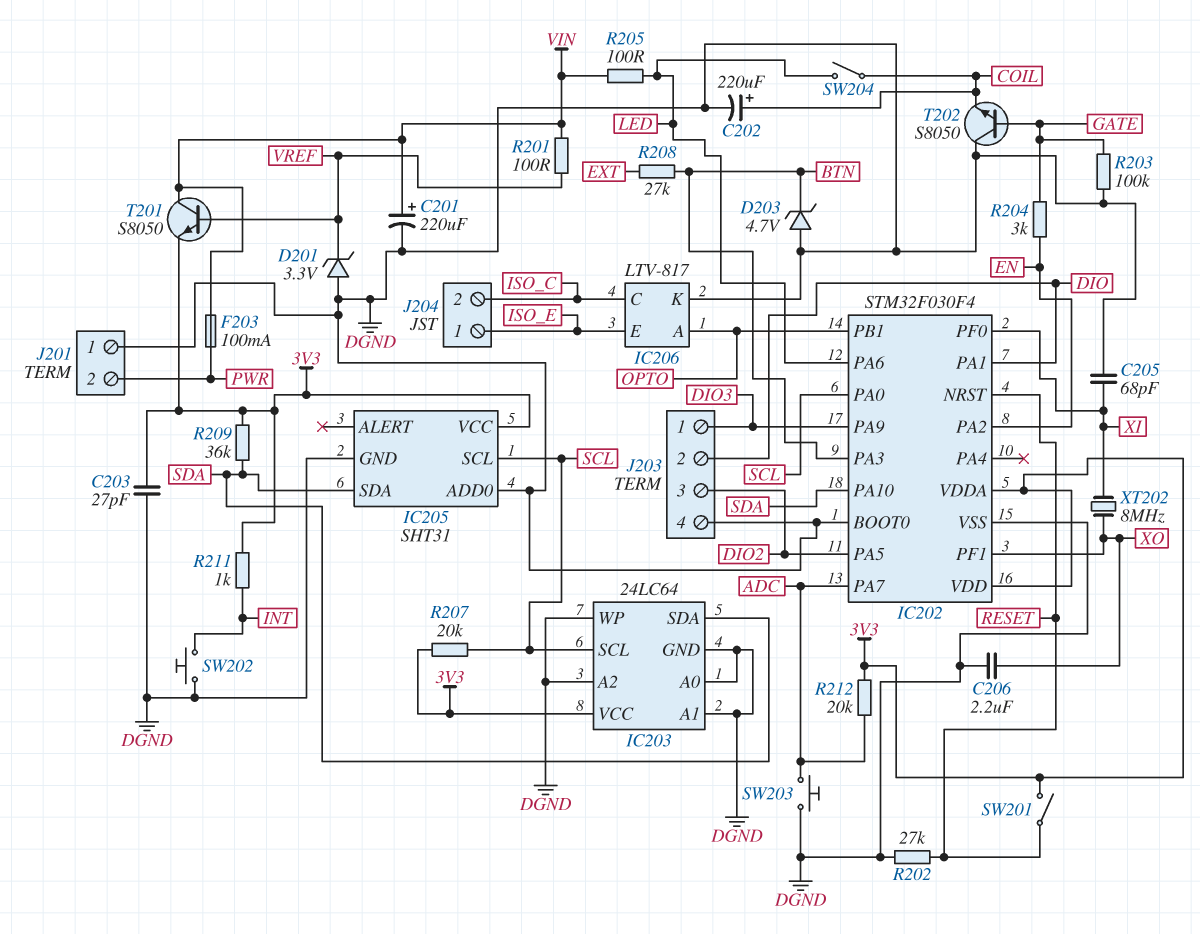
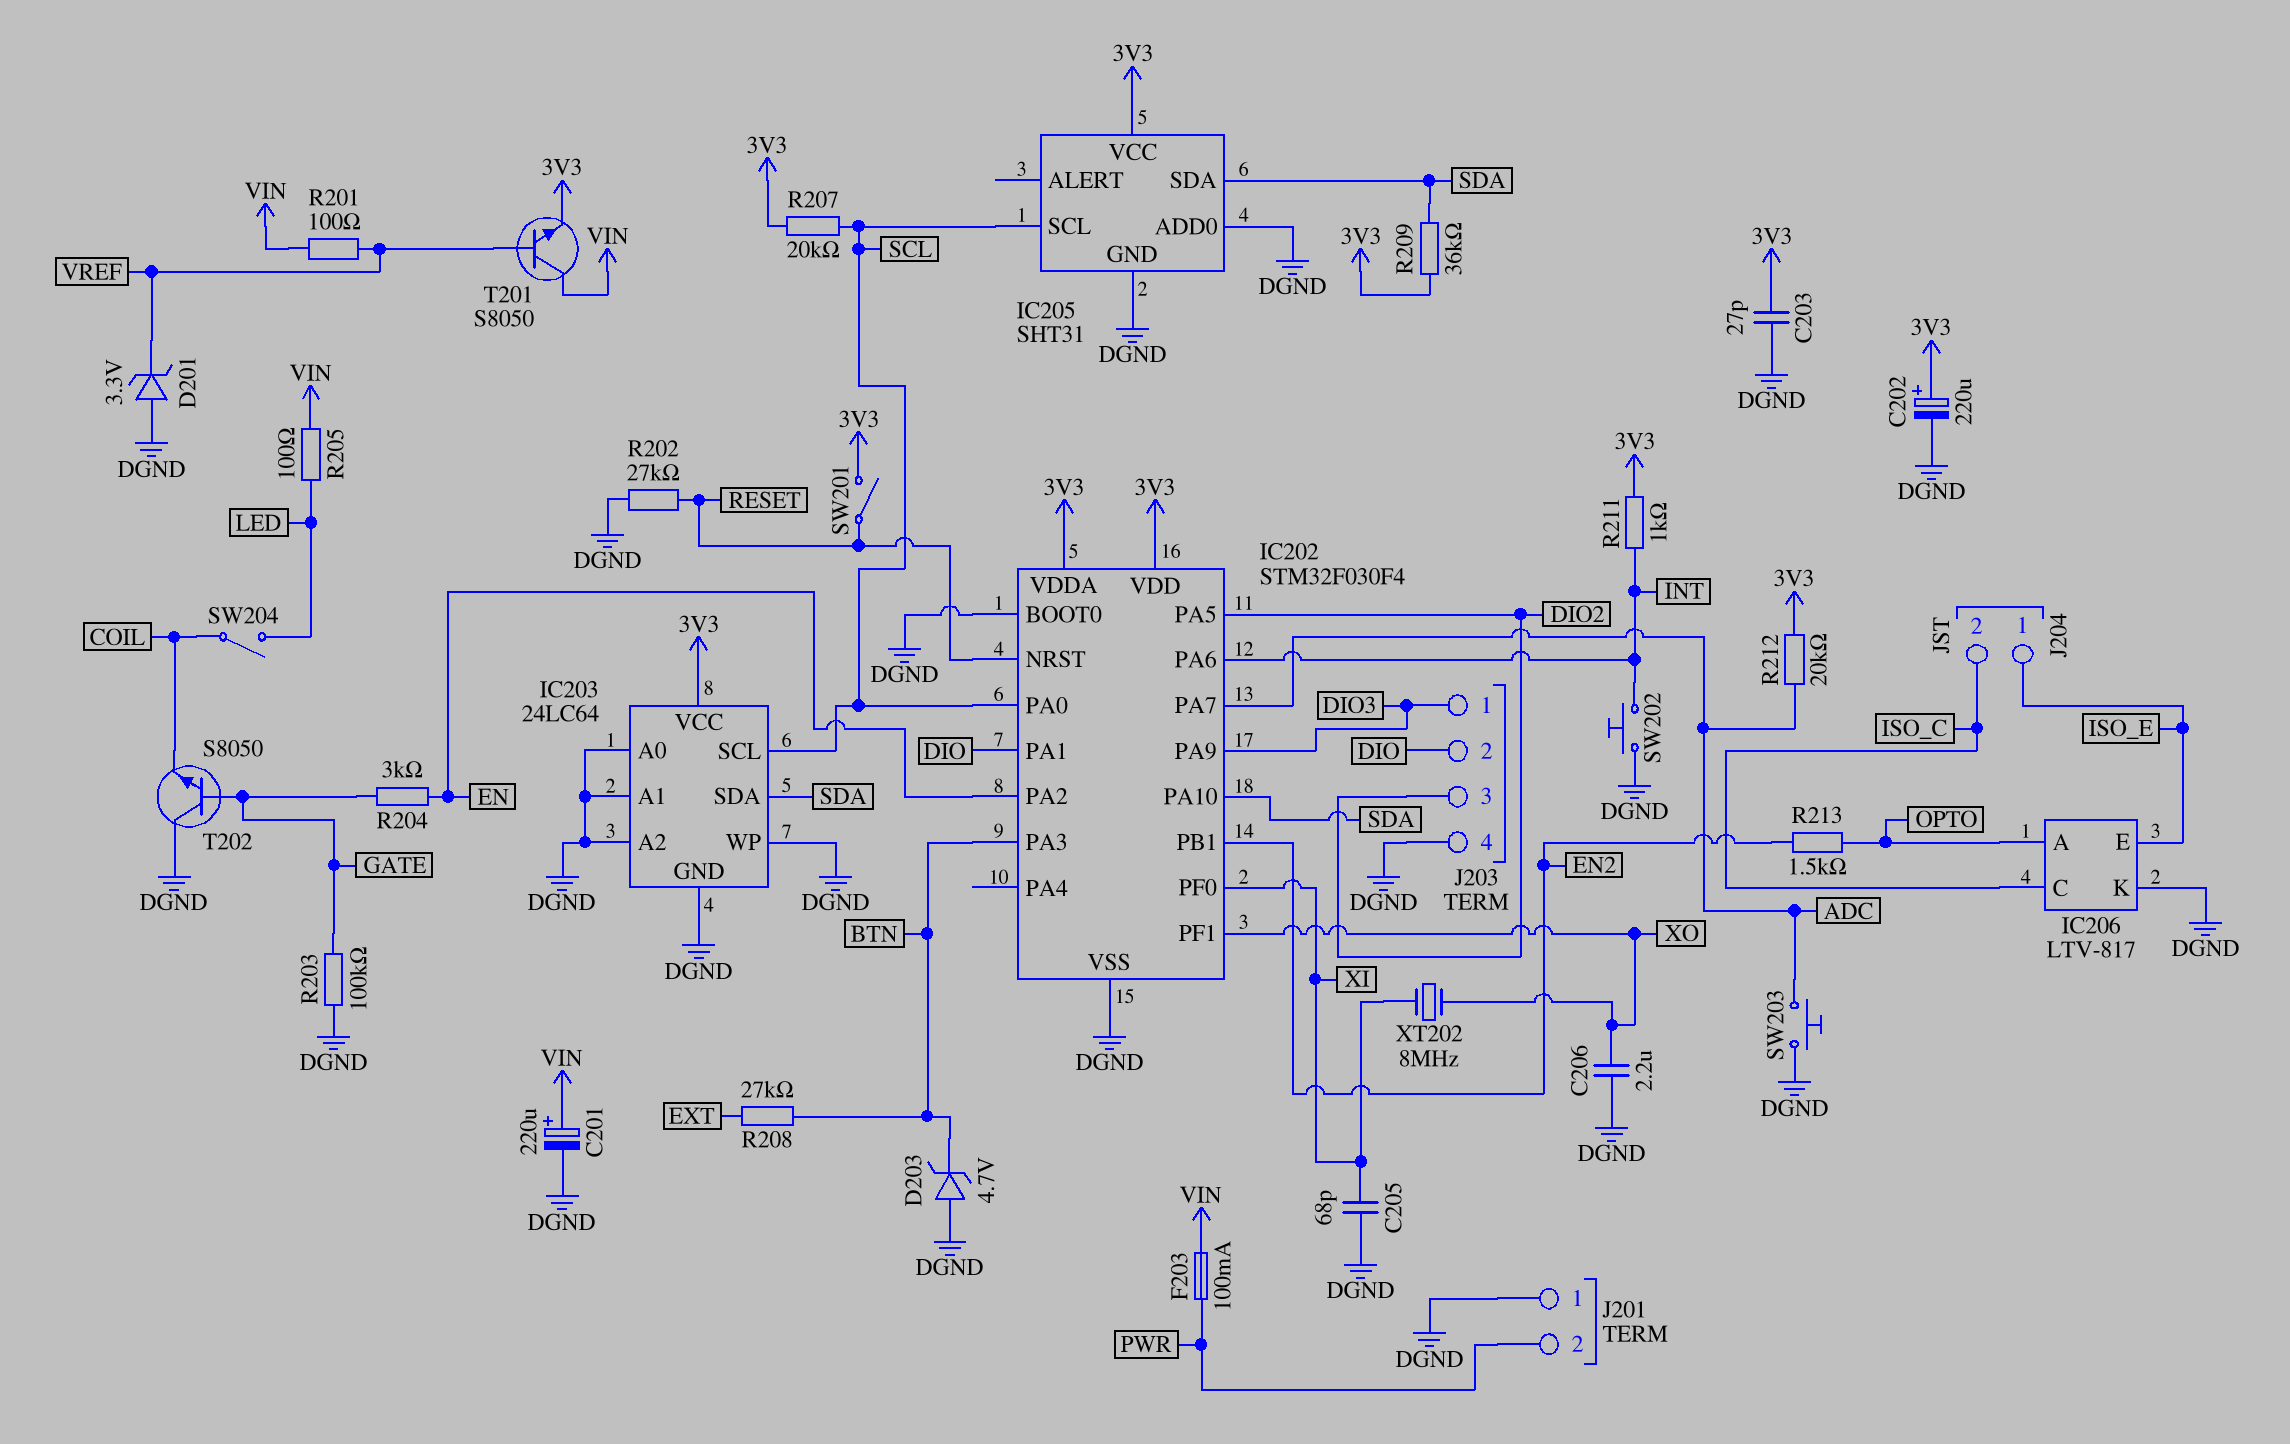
C202: 220uF (plus COIL, minus DGND) -> 220uF (plus 3V3, minus DGND)
IC202 pin PA6: LED -> INT
IC202 pin PB1: OPTO -> EN2
R213: none -> 1.5k (EN2, OPTO)

